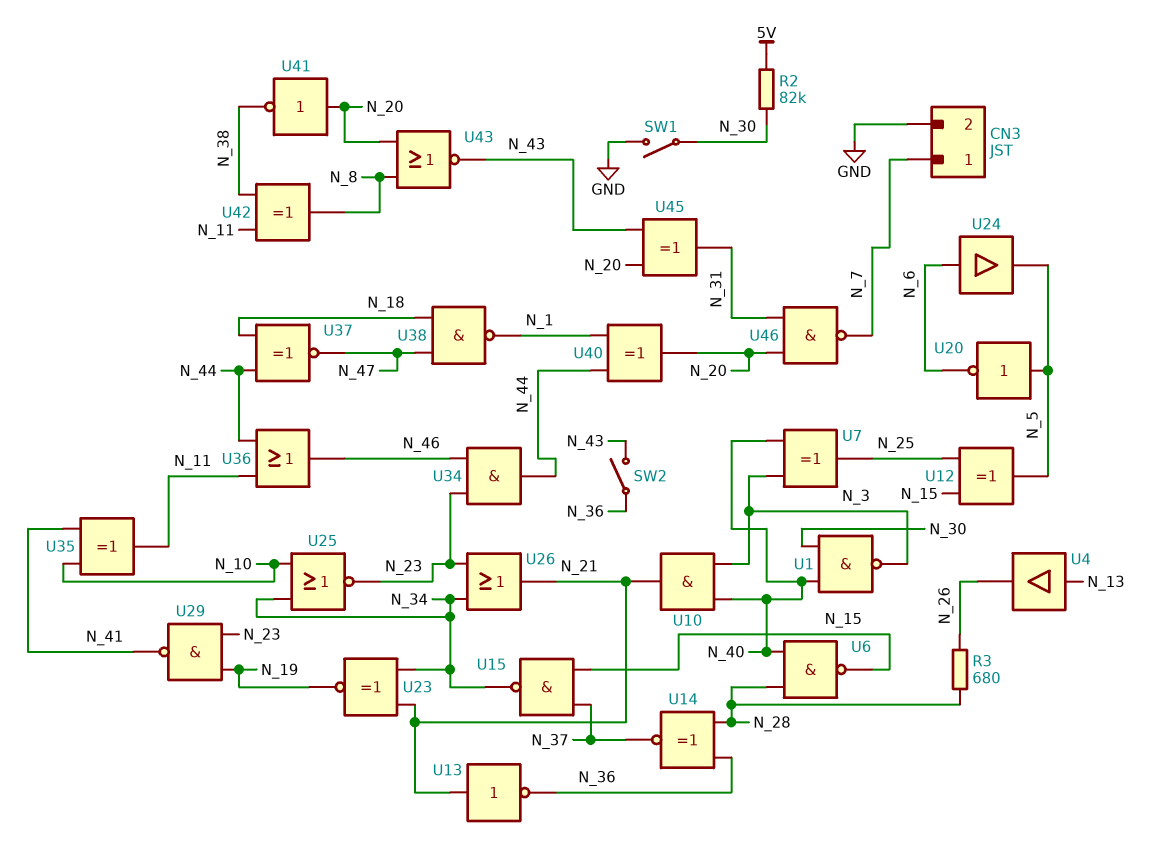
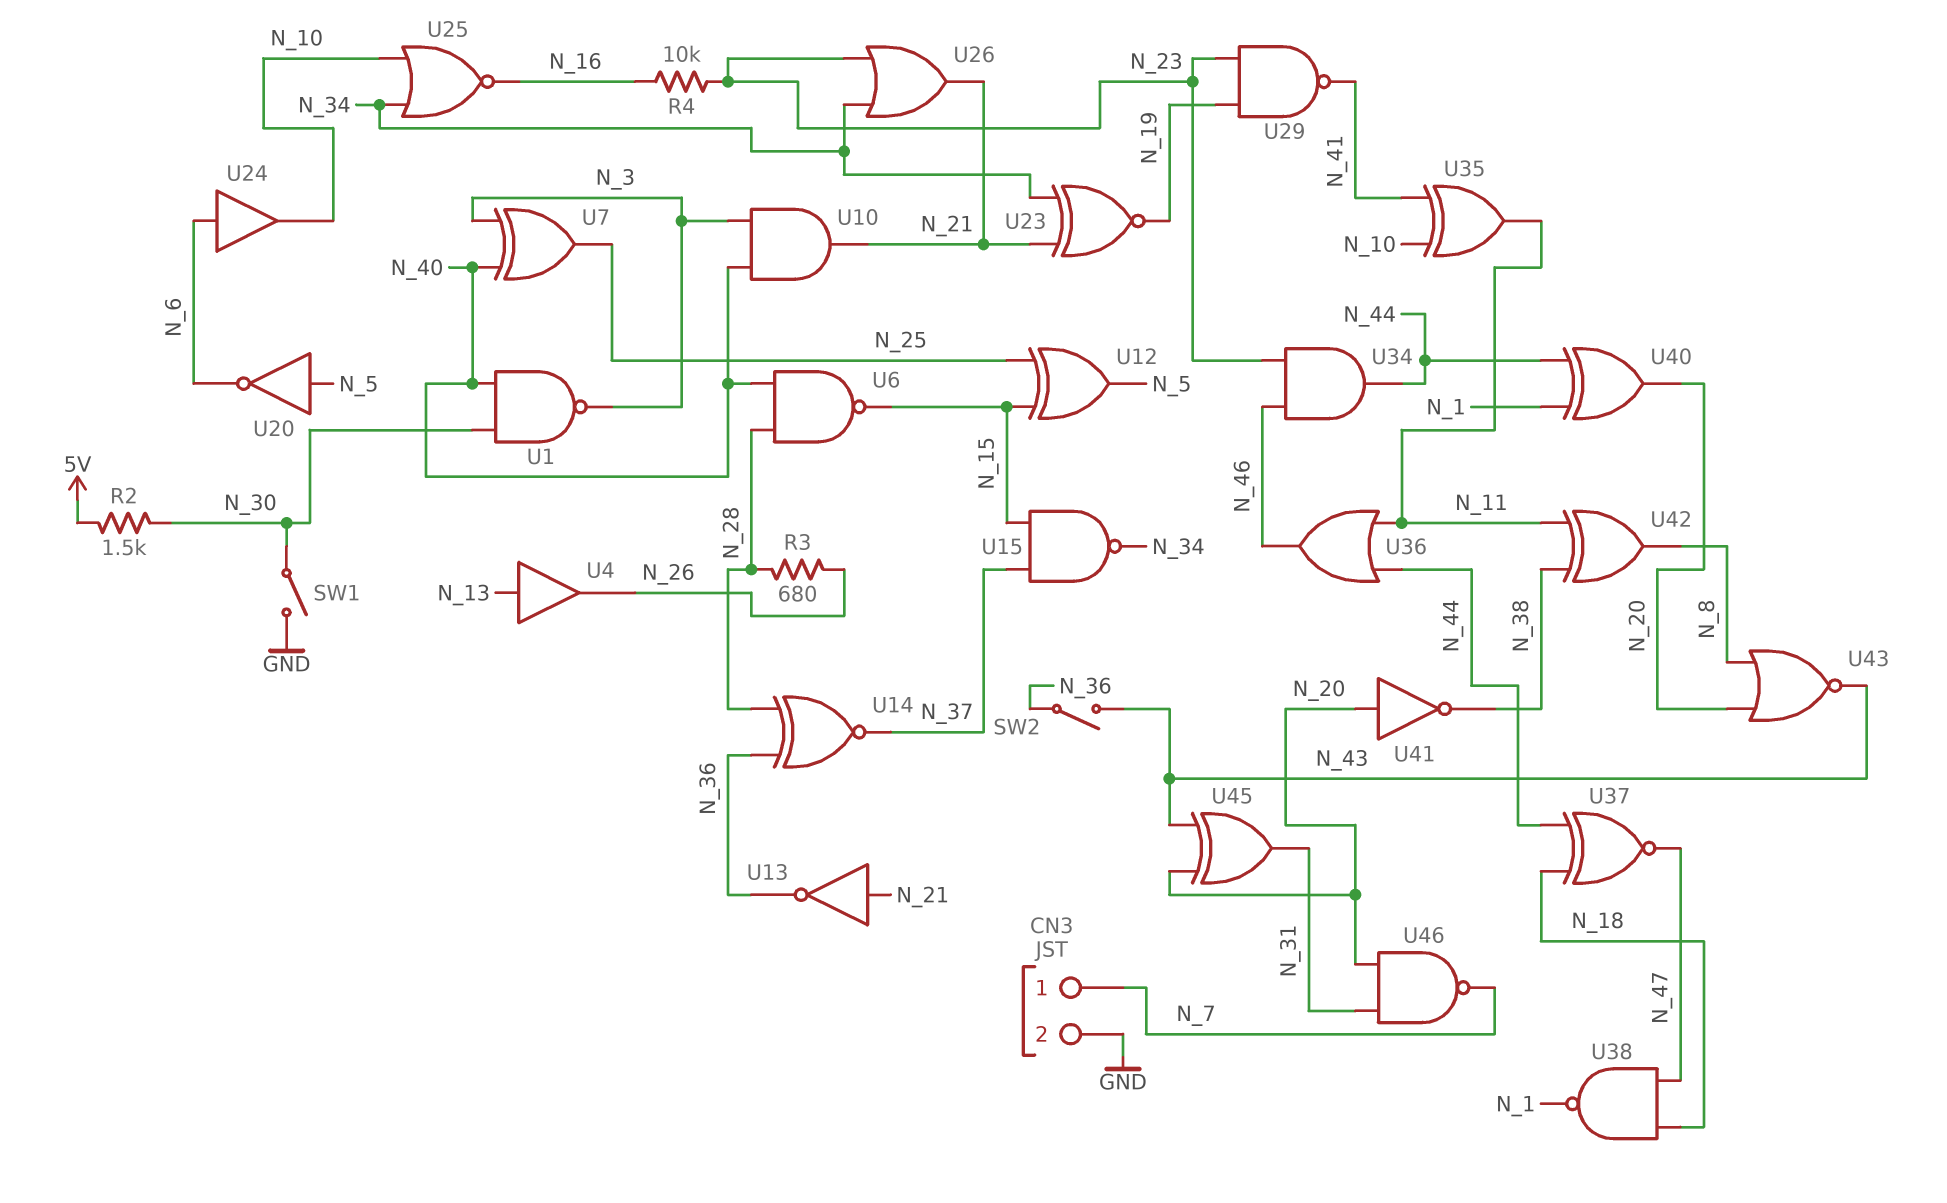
R2: 82k (5V, N_30) -> 1.5k (5V, N_30)
R4: none -> 10k (N_16, N_23)
U24: buffer (in N_6, out N_5) -> buffer (in N_6, out N_10)
U25: NOR (in N_10, in N_34, out N_23) -> NOR (in N_10, in N_34, out N_16)

